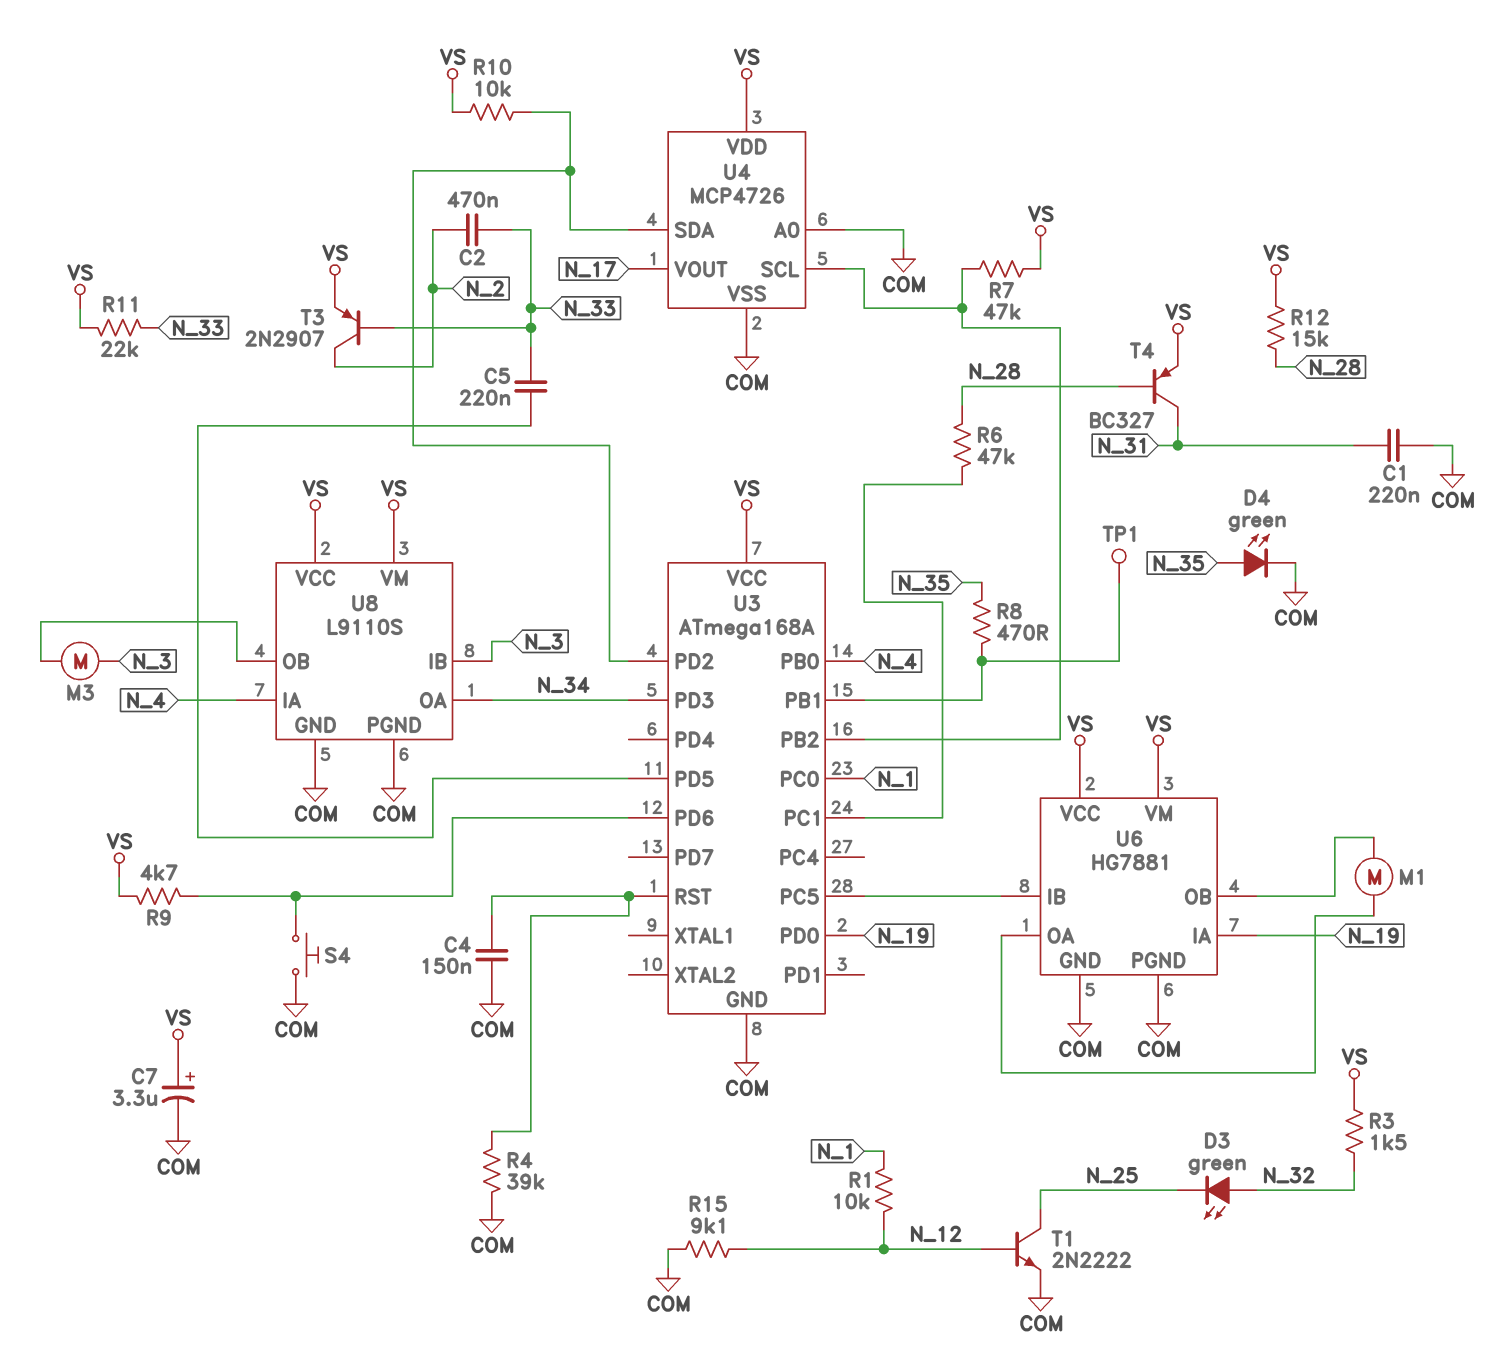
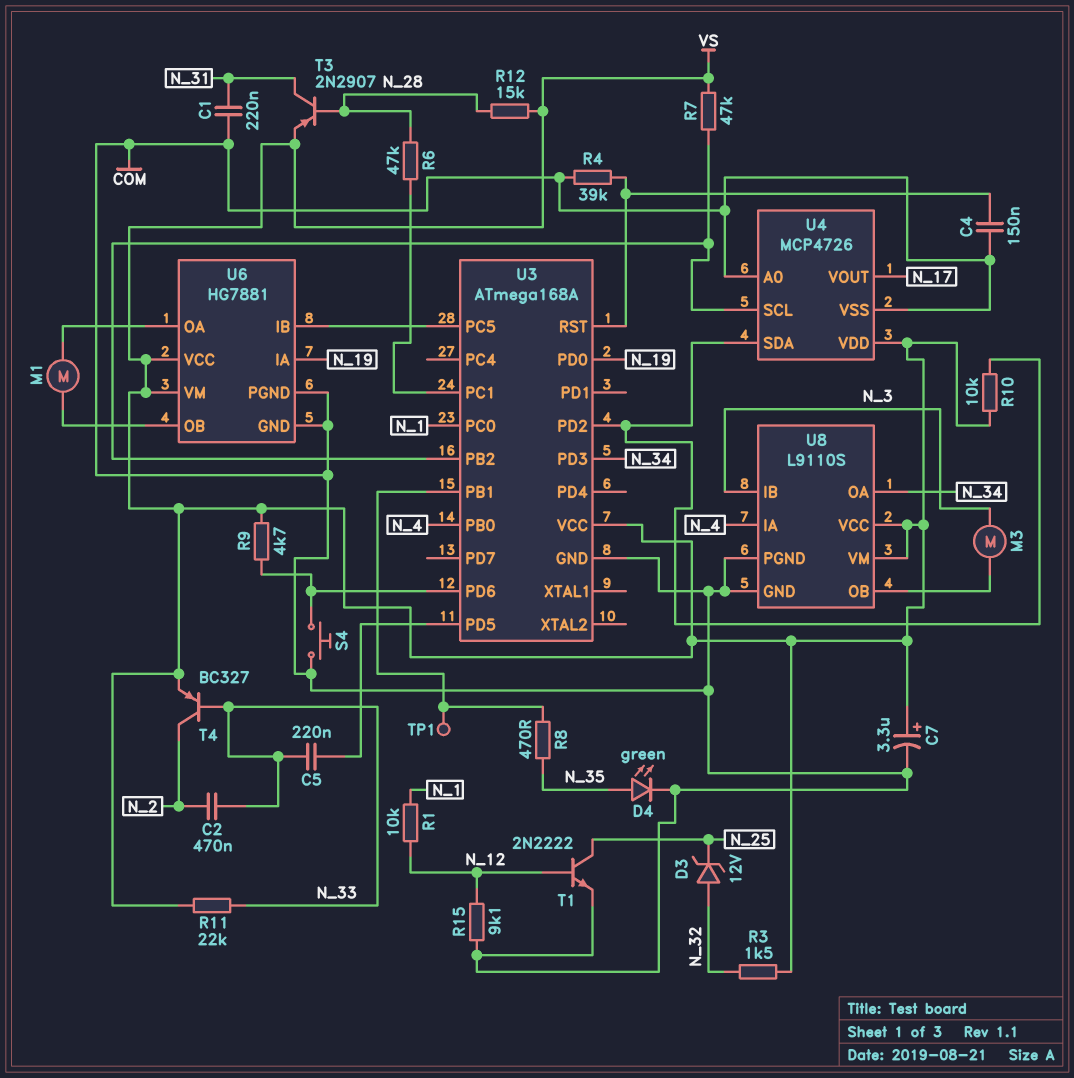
D3: LED green (A N_32, K N_25) -> zener 12V (A N_32, K N_25)
T3: PNP 2N2907 (B N_33, C N_2, E VS) -> PNP 2N2907 (B N_28, C N_31, E VS)
T4: PNP BC327 (B N_28, C N_31, E VS) -> PNP BC327 (B N_33, C N_2, E VS)

